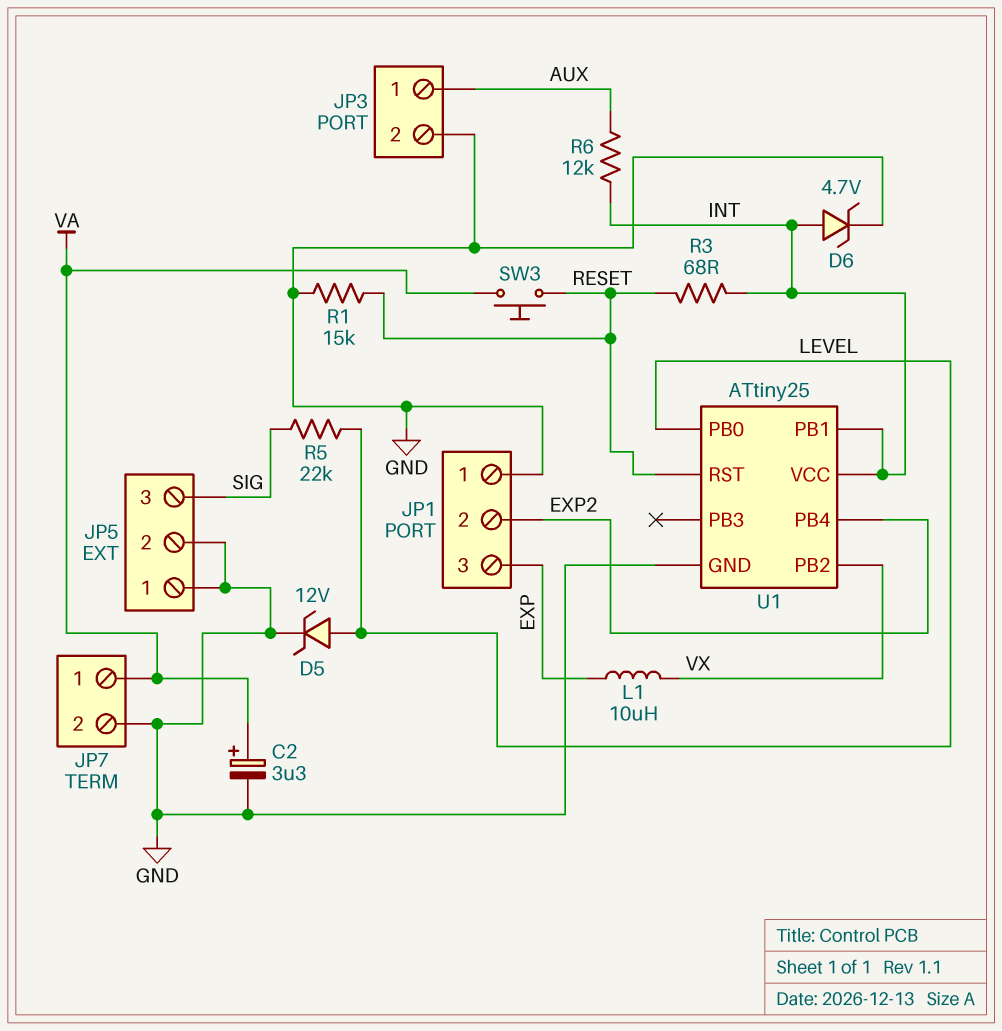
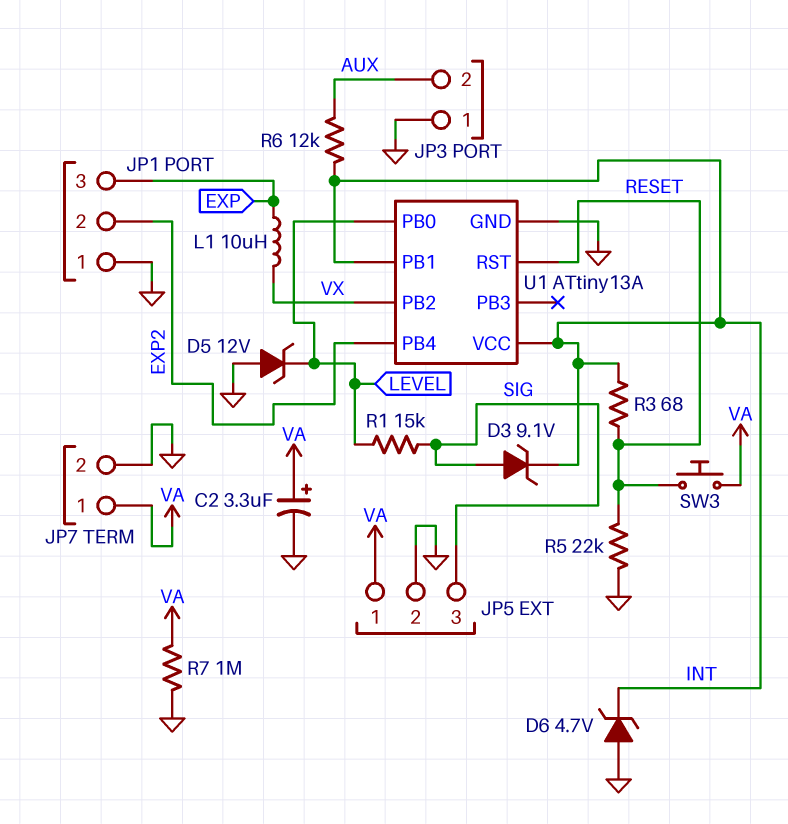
D3: none -> zener 9.1V (A SIG, K INT)
D5: zener 12V (A LEVEL, K GND) -> zener 12V (A GND, K LEVEL)
D6: zener 4.7V (A INT, K GND) -> zener 4.7V (A GND, K INT)
JP3 pin 1: AUX -> GND
JP3 pin 2: GND -> AUX
JP5 pin 1: GND -> VA
R1: 15k (GND, RESET) -> 15k (LEVEL, SIG)
R5: 22k (LEVEL, SIG) -> 22k (GND, RESET)
R7: none -> 1M (GND, VA)
U1: ATtiny25 -> ATtiny13A

